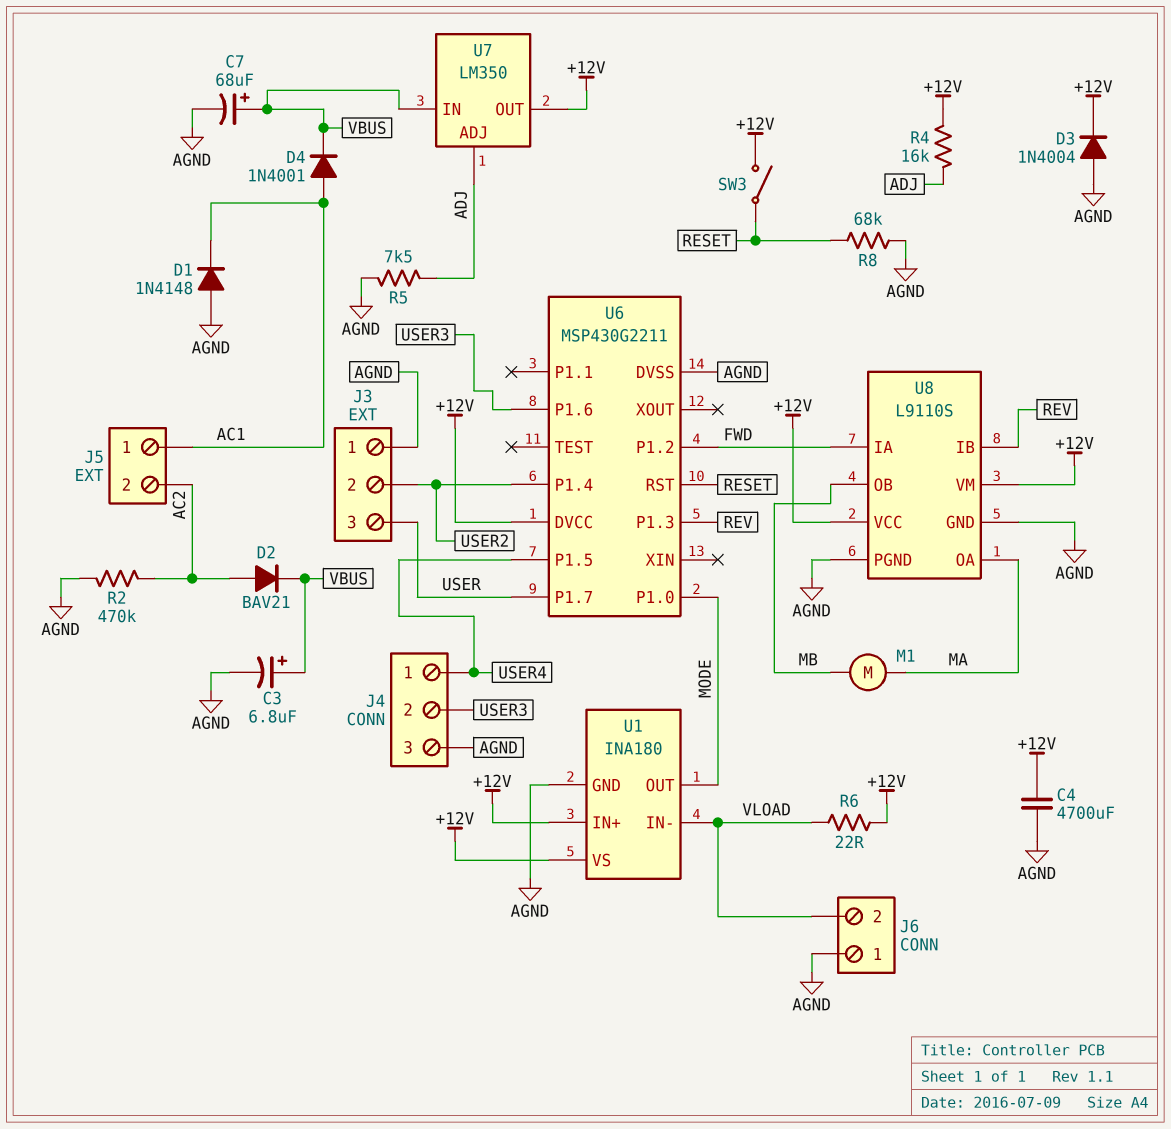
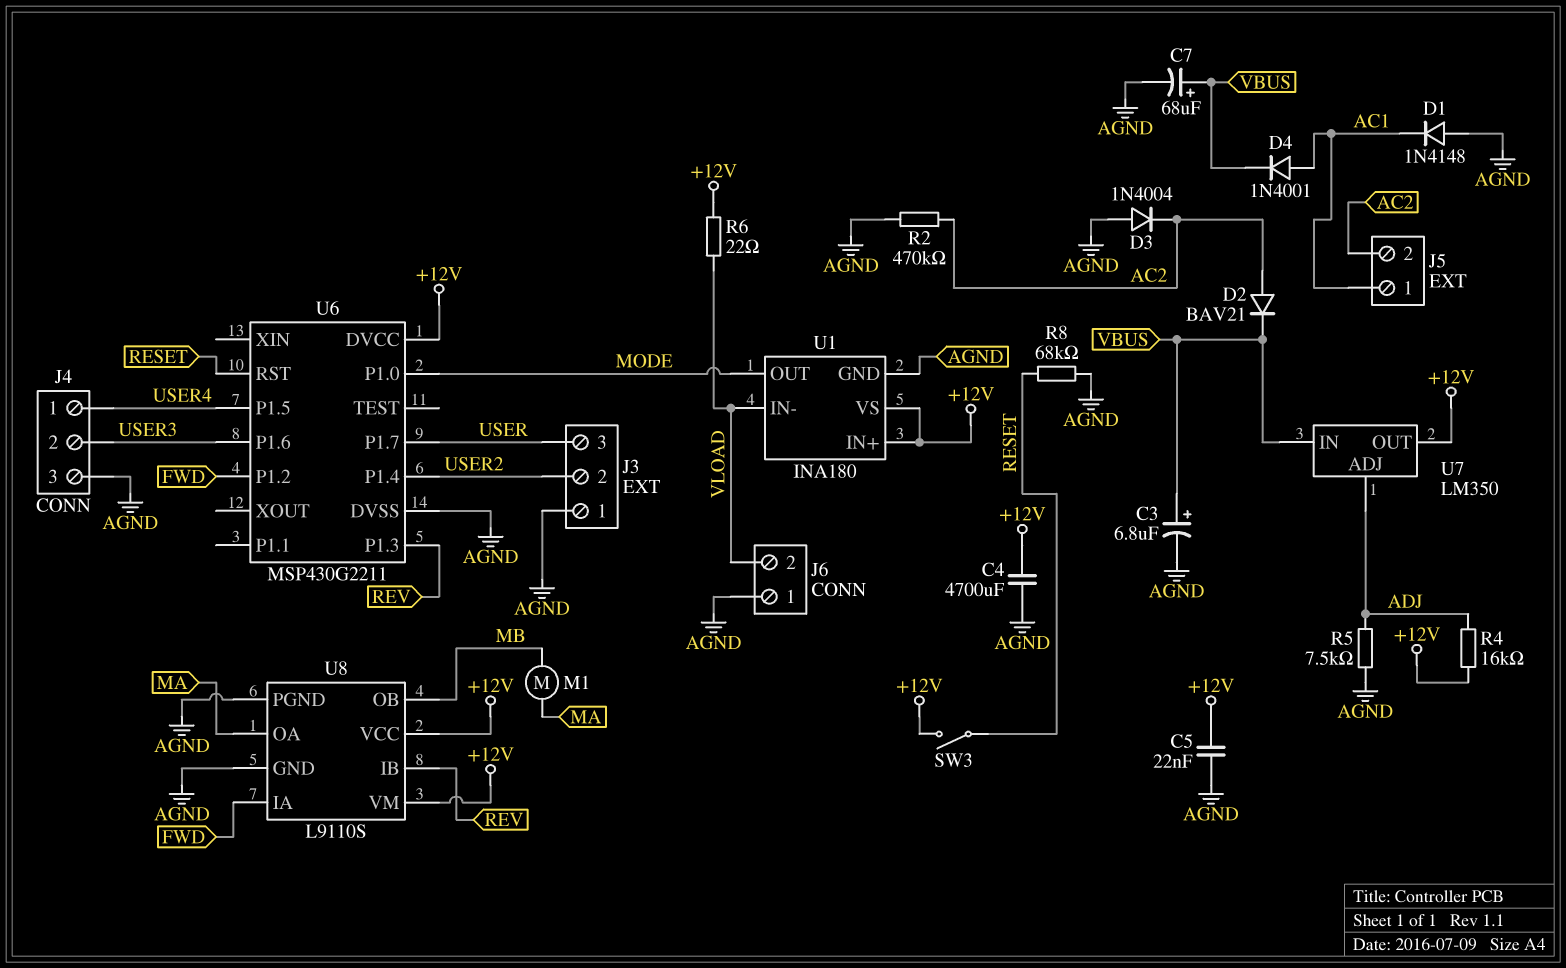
C5: none -> 22nF (+12V, AGND)
D3: diode 1N4004 (A AGND, K +12V) -> diode 1N4004 (A AGND, K AC2)

